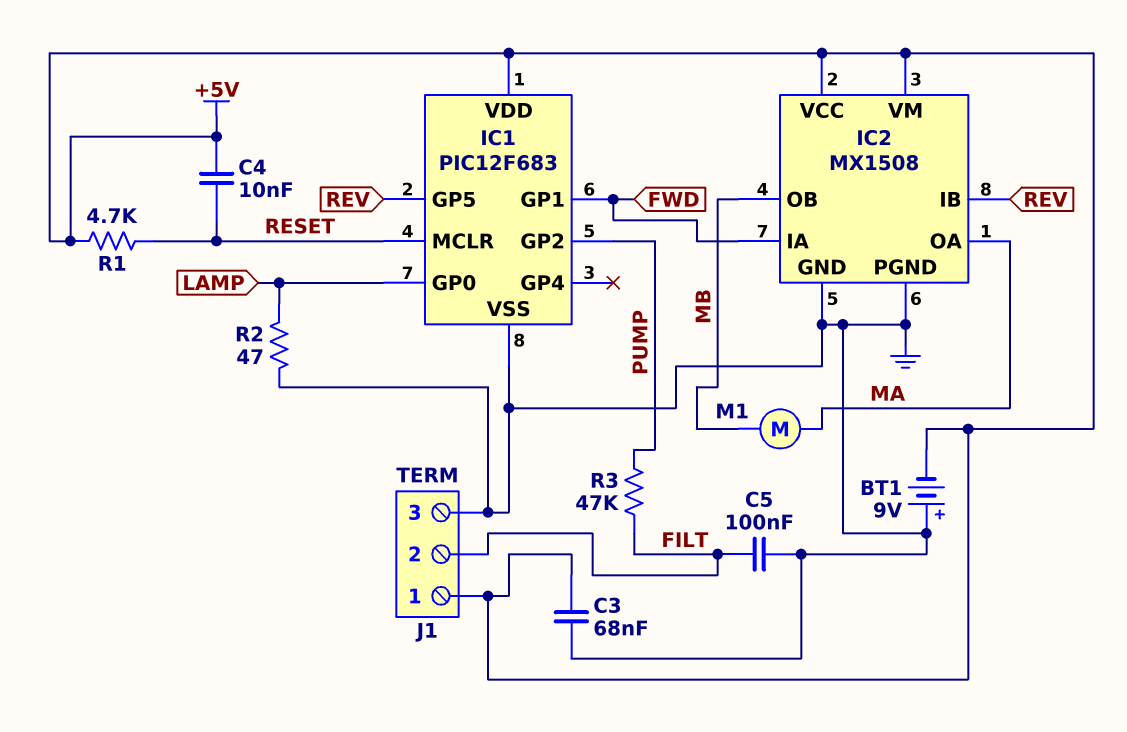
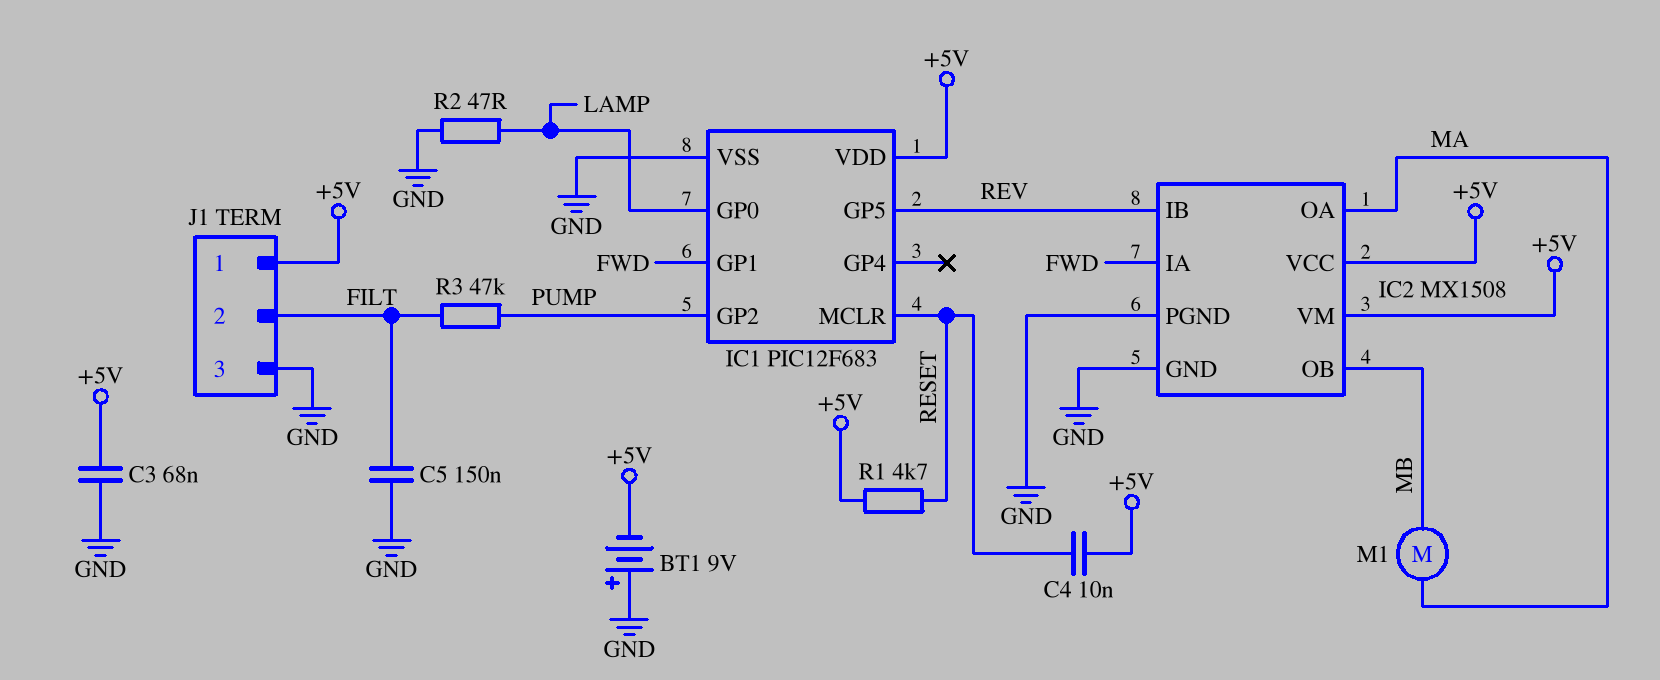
C5: 100nF (FILT, GND) -> 150nF (FILT, GND)

